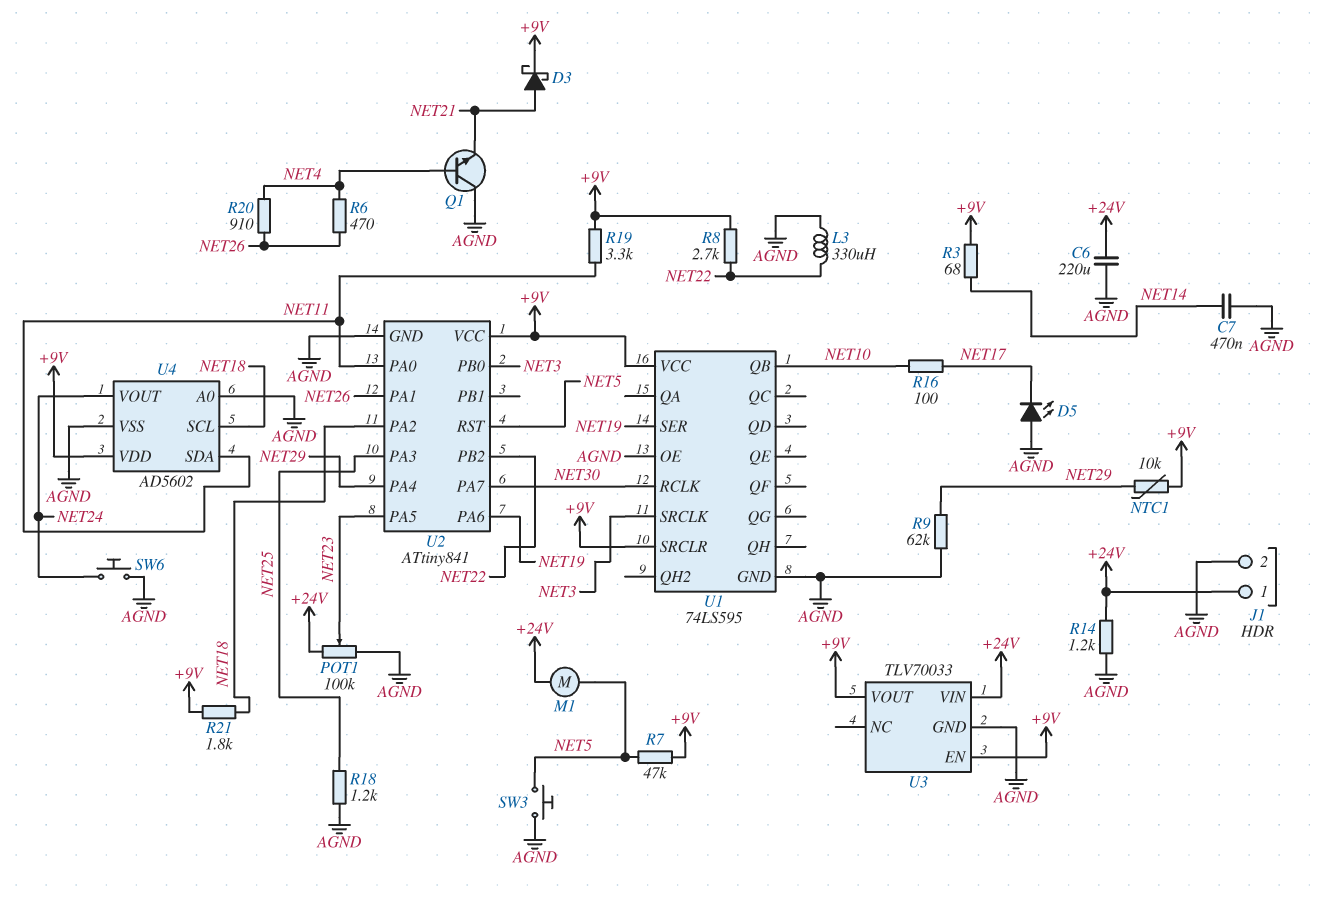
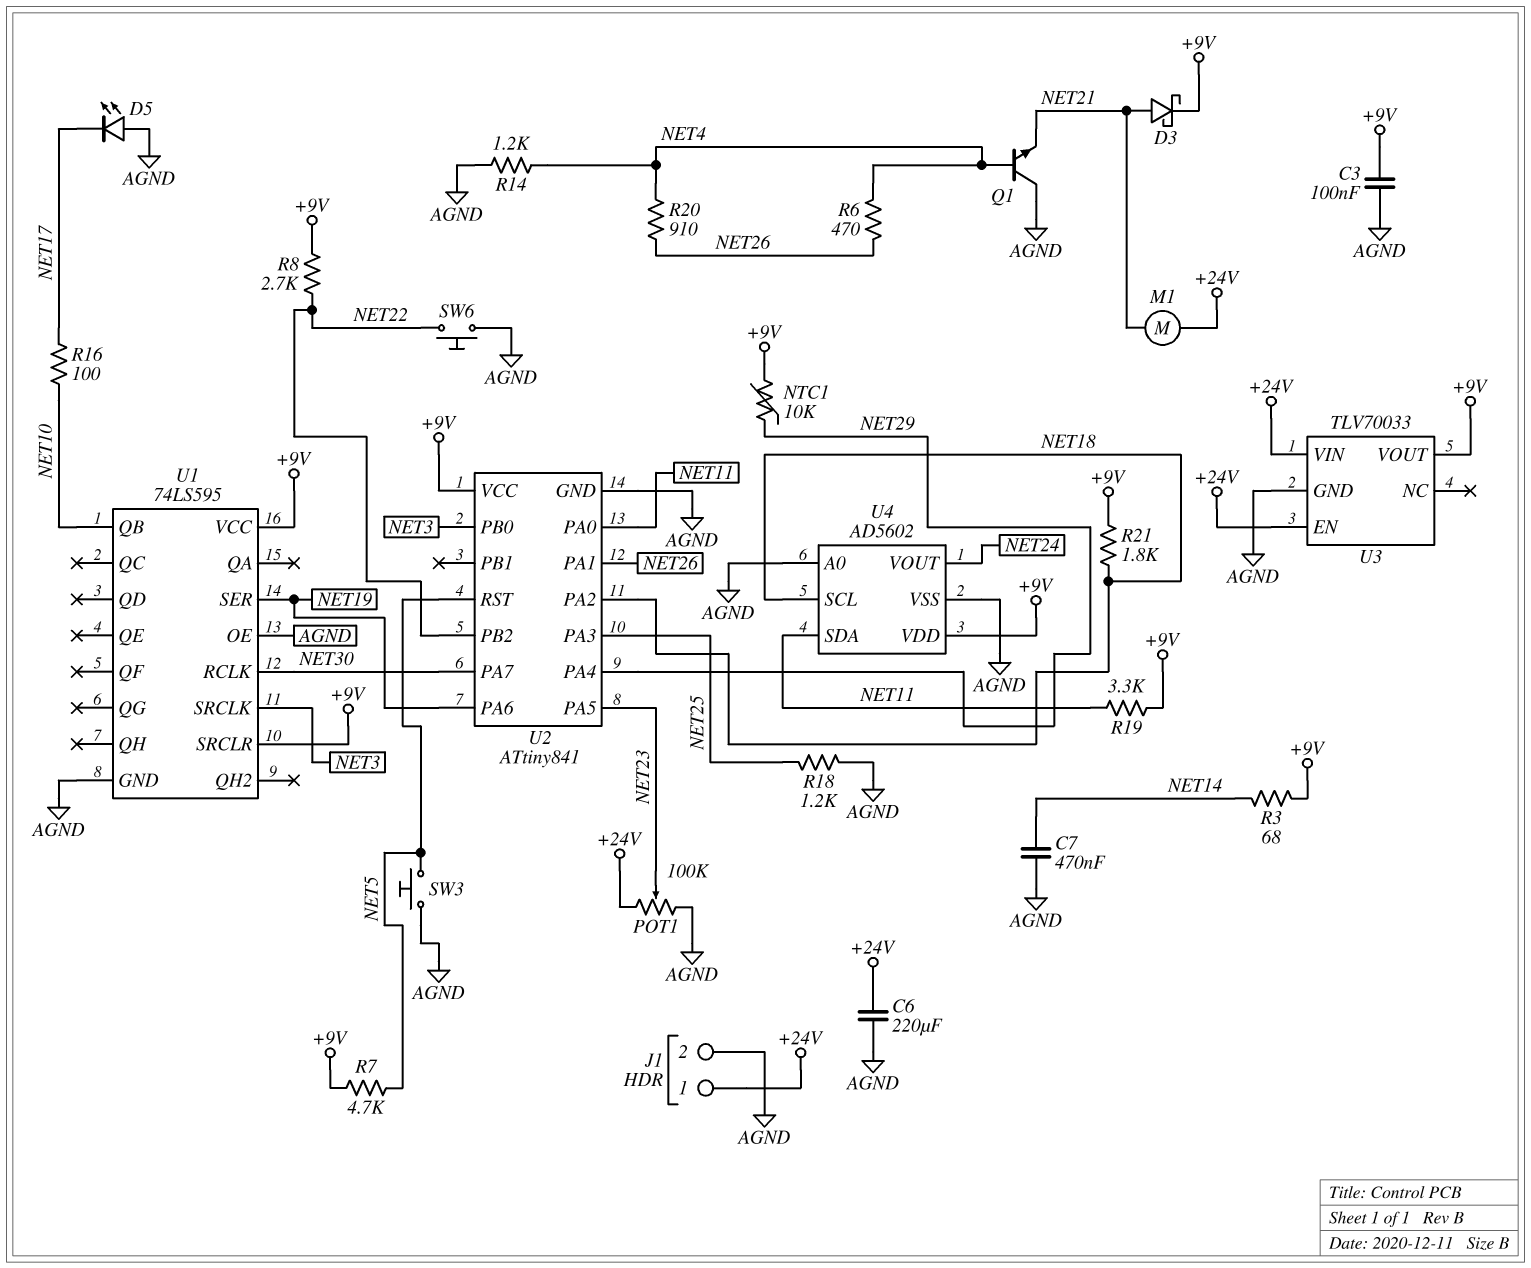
C3: none -> 100nF (+9V, AGND)
L3: 330uH (AGND, NET22) -> none
M1: motor (+24V, NET5) -> motor (+24V, NET21)
R7: 47k (+9V, NET5) -> 4.7k (+9V, NET5)
R9: 62k (AGND, NET29) -> none
R14: 1.2k (+24V, AGND) -> 1.2k (AGND, NET4)
SW6: button (AGND, NET24) -> button (AGND, NET22)
U3 pin EN: +9V -> +24V

